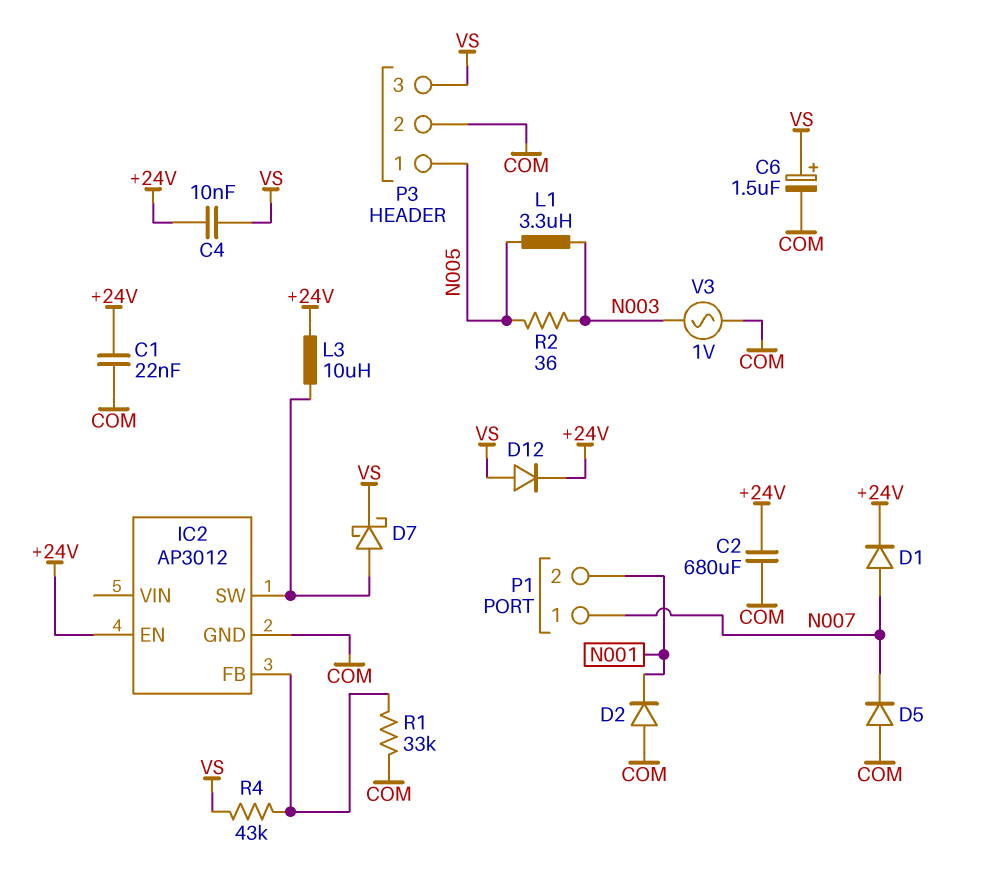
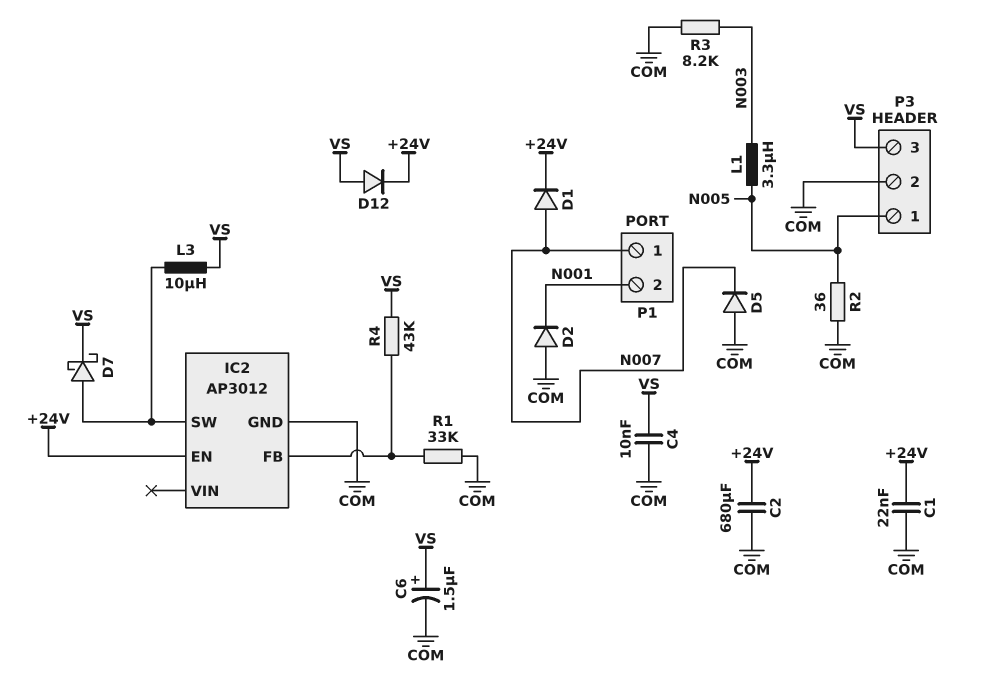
C4: 10nF (+24V, VS) -> 10nF (COM, VS)
L3: 10uH (+24V, IC2/SW) -> 10uH (IC2/SW, VS)
R2: 36 (N003, N005) -> 36 (COM, N005)
R3: none -> 8.2k (COM, N003)
V3: AC 1V (COM, N003) -> none

